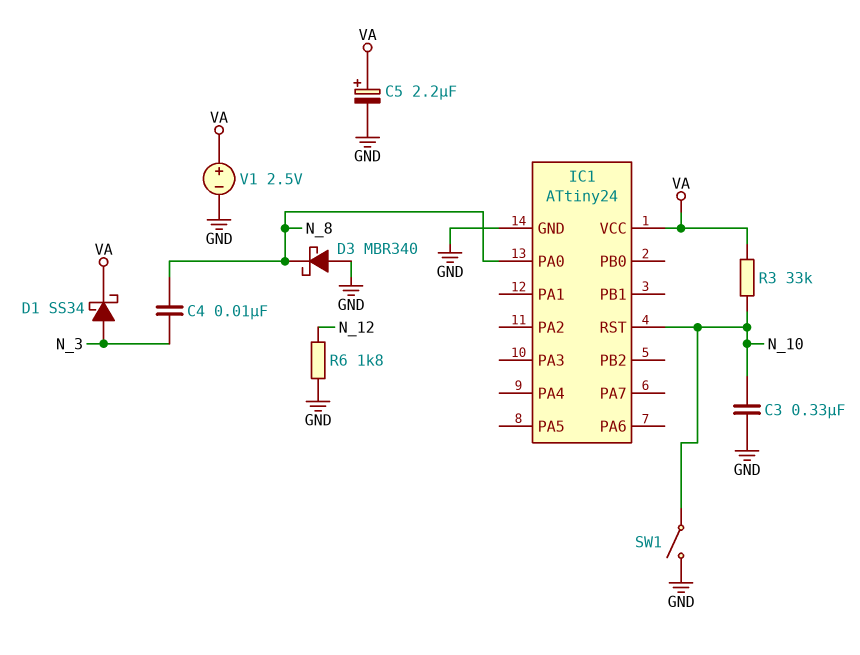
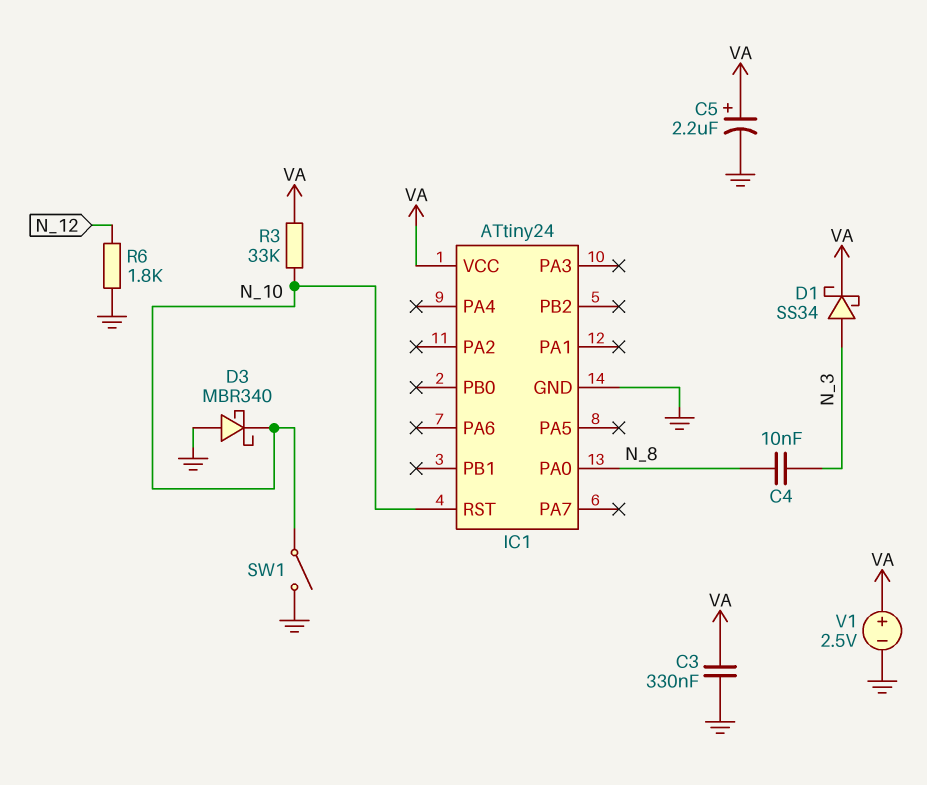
C3: 330nF (GND, N_10) -> 330nF (GND, VA)
D3: schottky MBR340 (A GND, K N_8) -> schottky MBR340 (A GND, K N_10)

